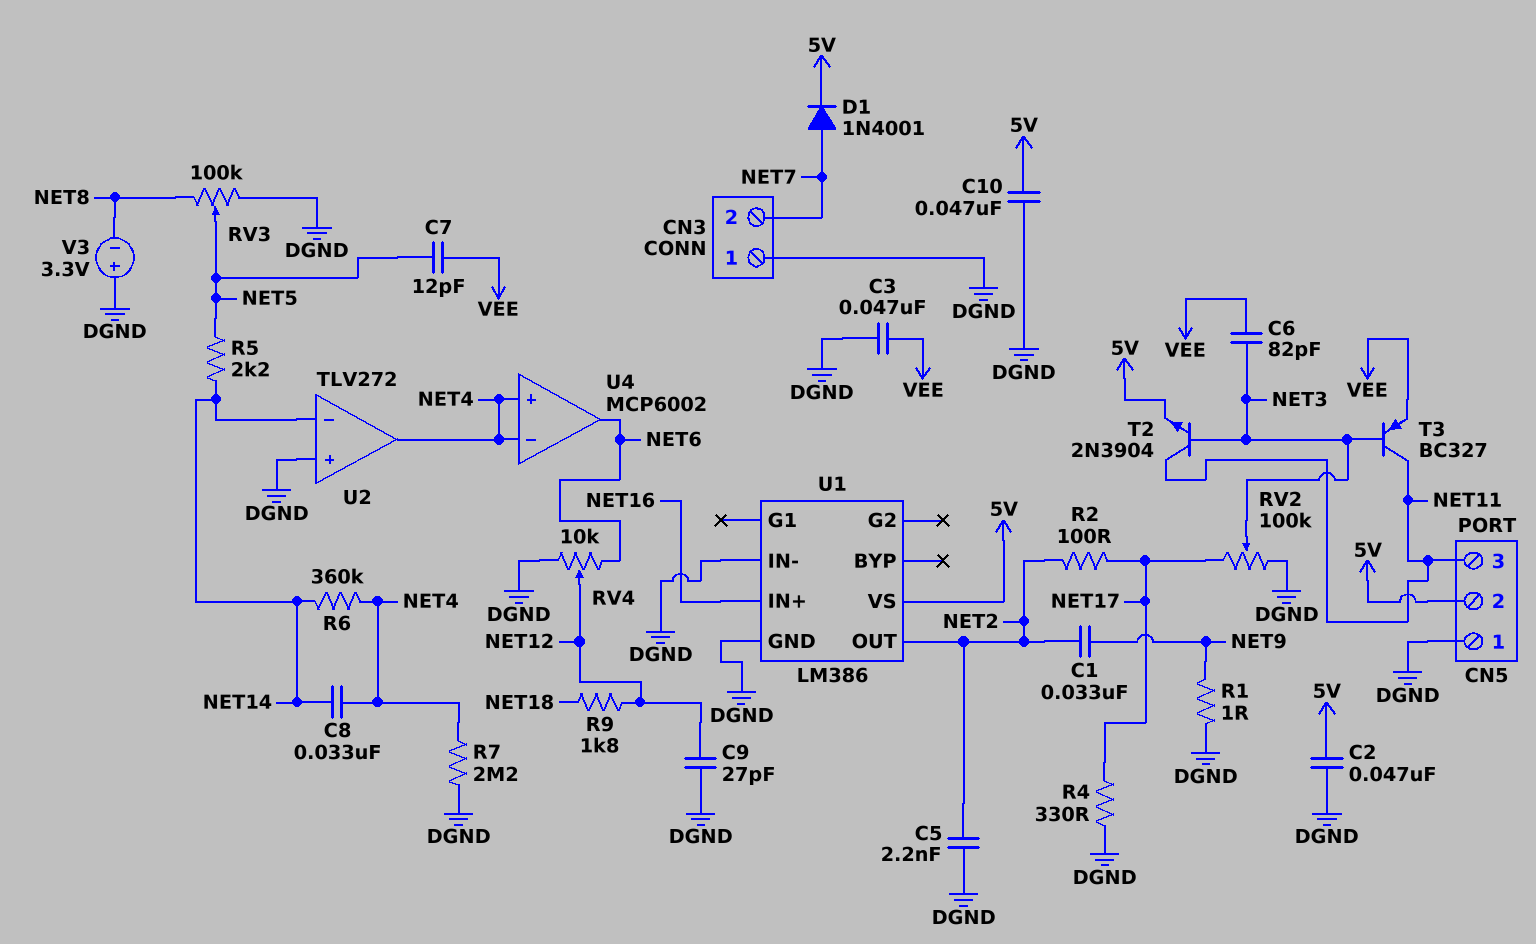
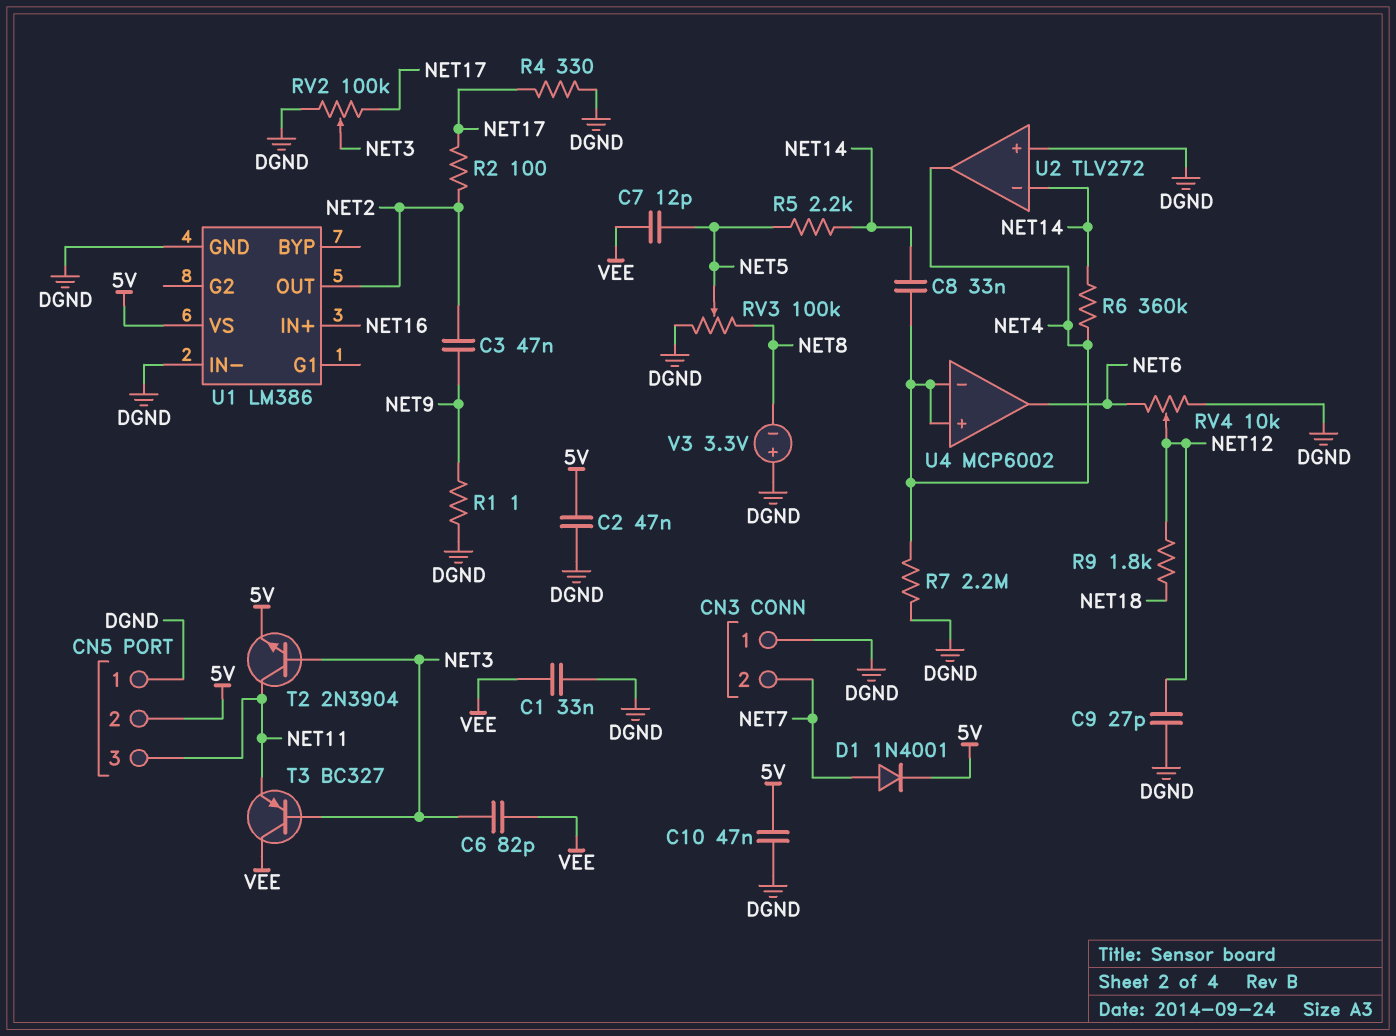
C1: 33nF (NET2, NET9) -> 33nF (DGND, VEE)
C3: 47nF (DGND, VEE) -> 47nF (NET2, NET9)
C5: 2.2nF (DGND, NET2) -> none
T3: PNP BC327 (B NET3, C NET11, E VEE) -> PNP BC327 (B NET3, C VEE, E NET11)

